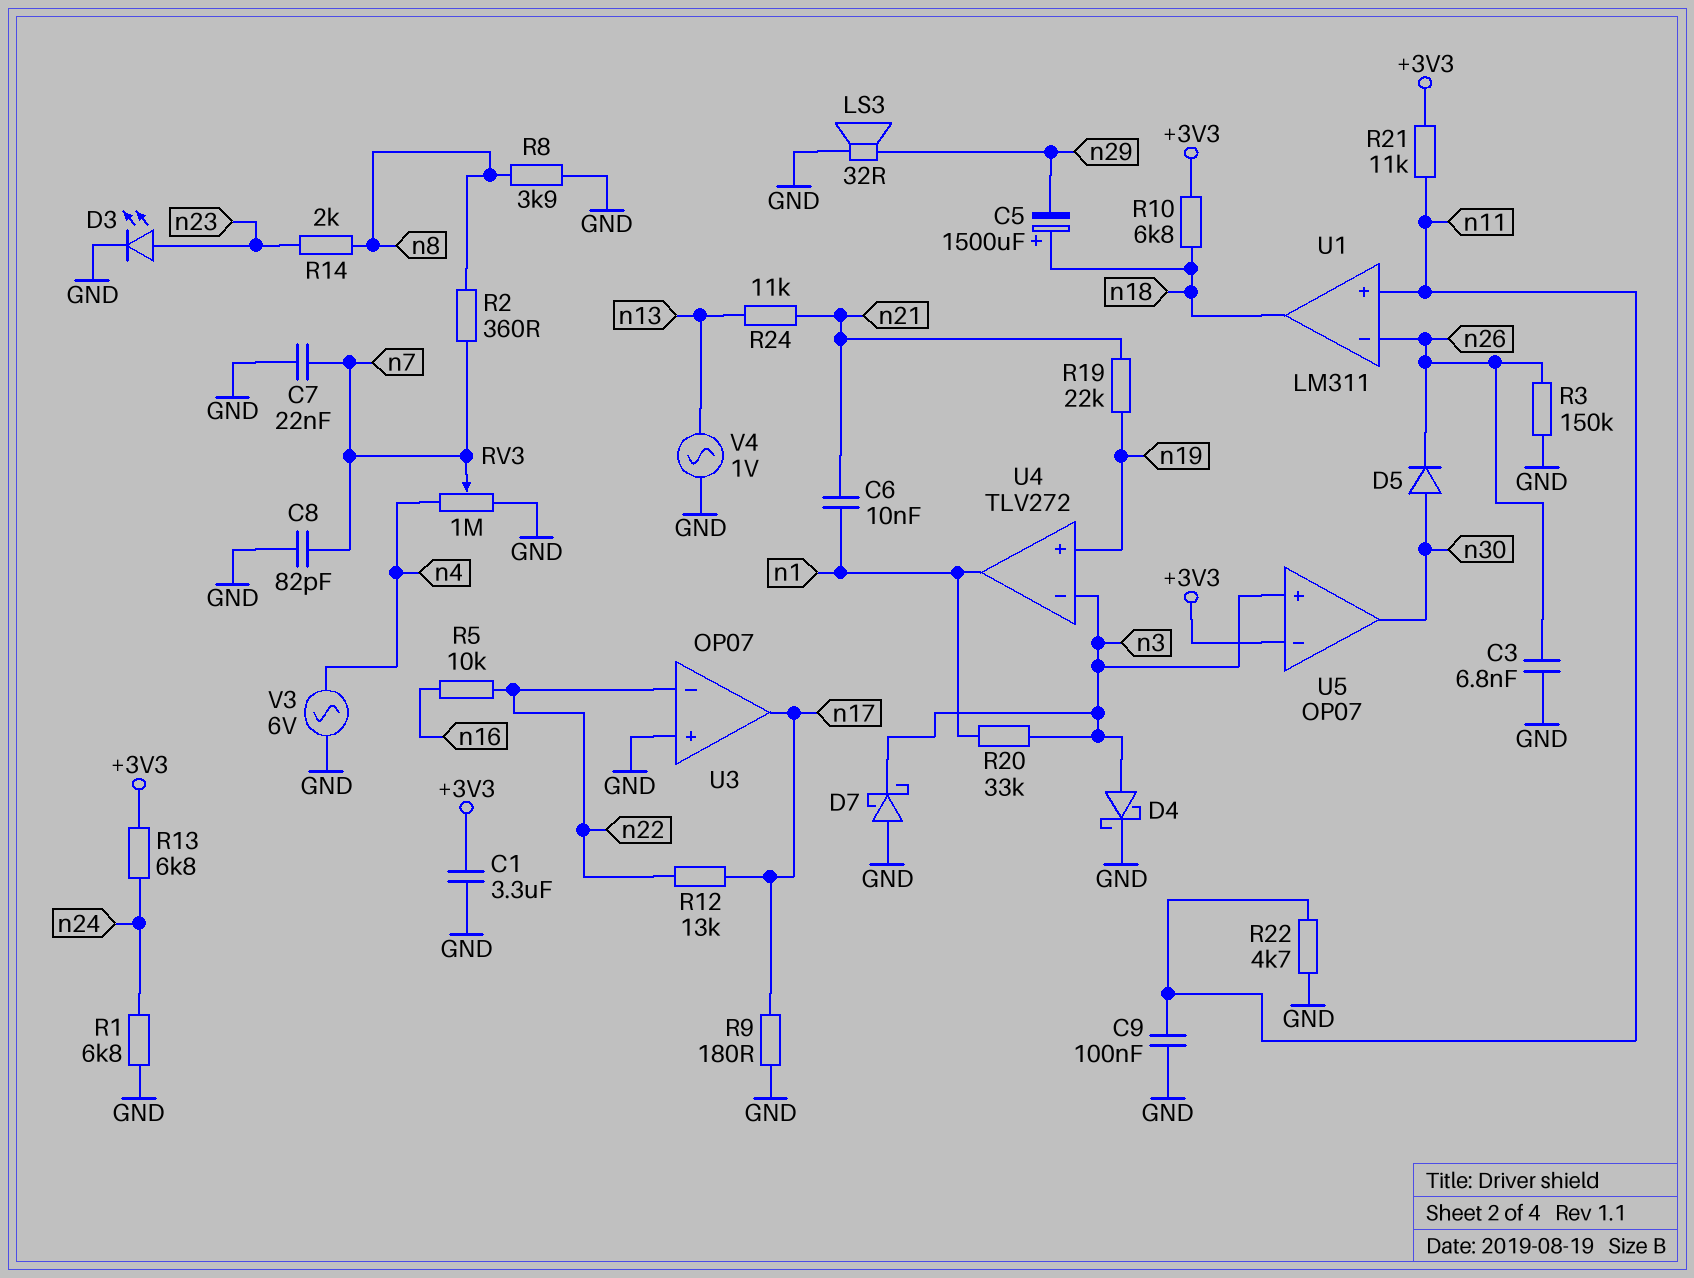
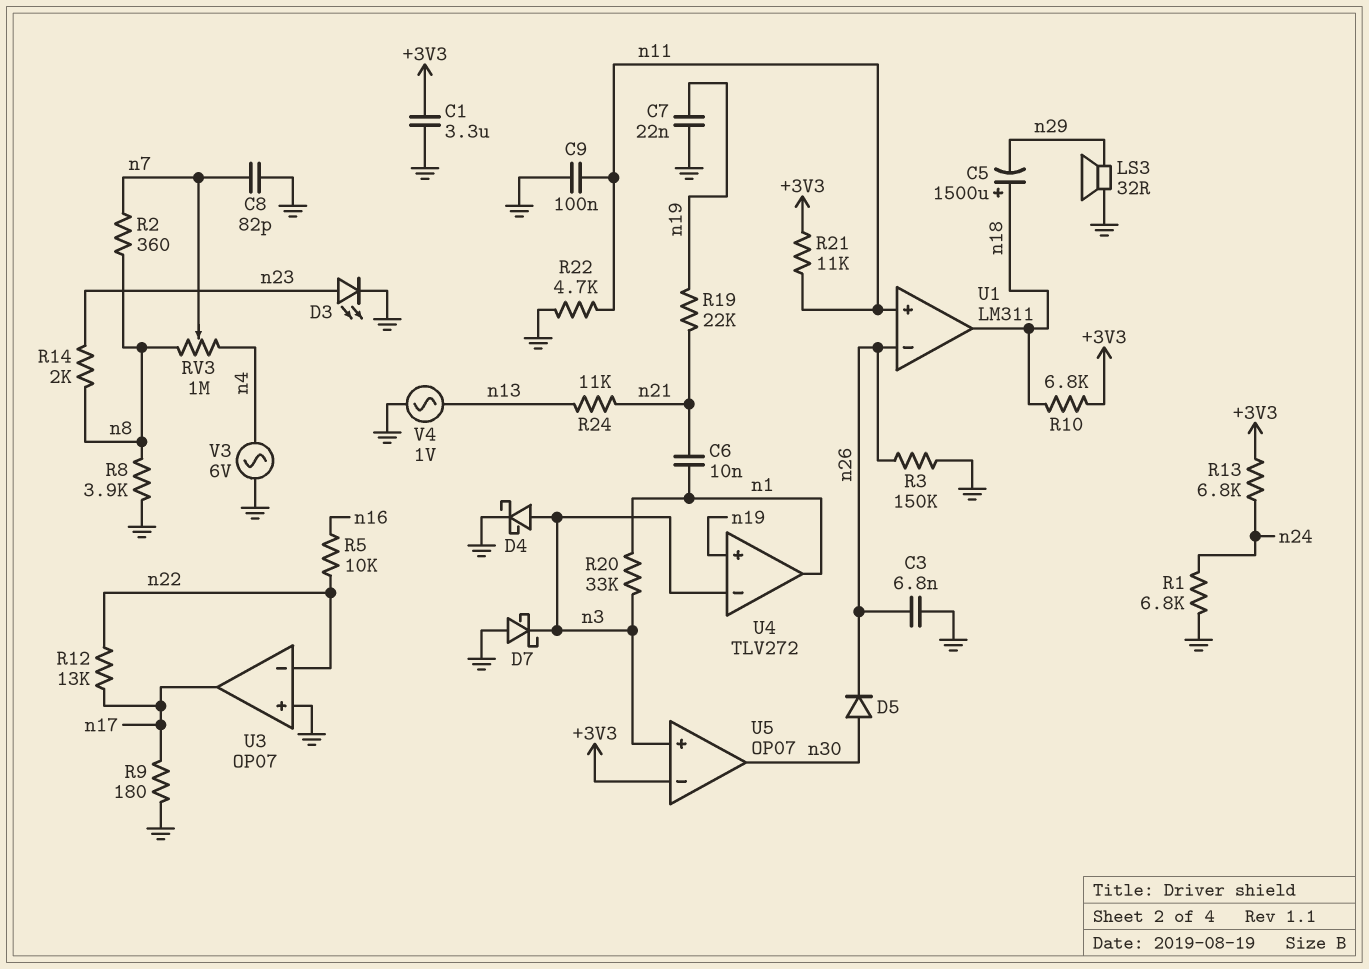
C7: 22nF (GND, n7) -> 22nF (GND, n19)
RV3: 1M (GND, n4, wiper n7) -> 1M (n4, n8, wiper n7)

